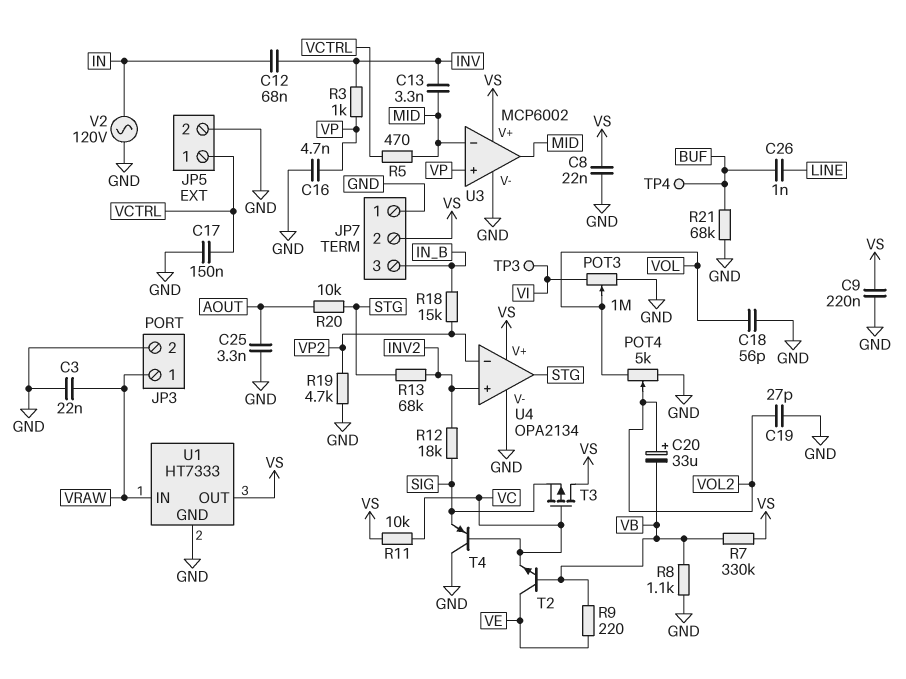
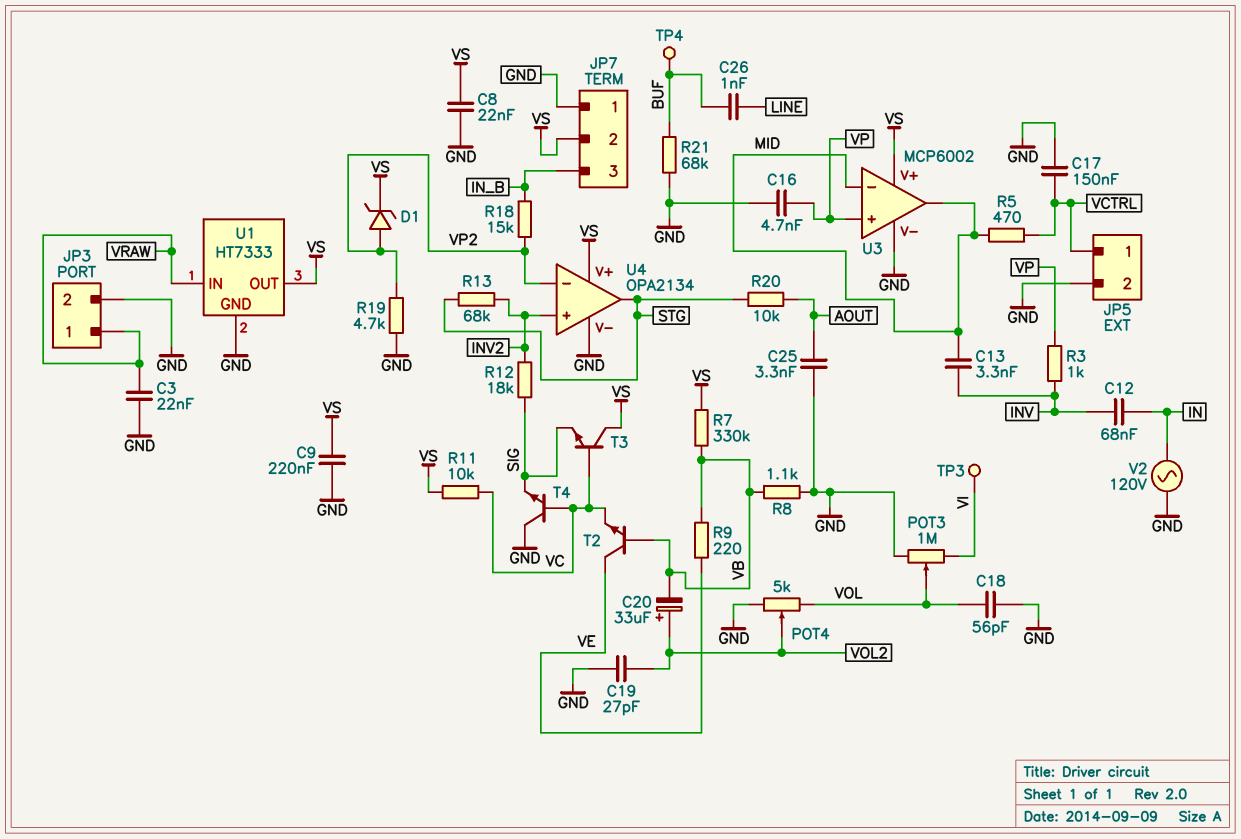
D1: none -> zener (A VP2, K VS)
T3: PMOS (G VC, D VS, S SIG) -> NPN (B VC, C VS, E SIG)
T4: PNP (B VC, C GND, E SIG) -> NPN (B VC, C GND, E SIG)

